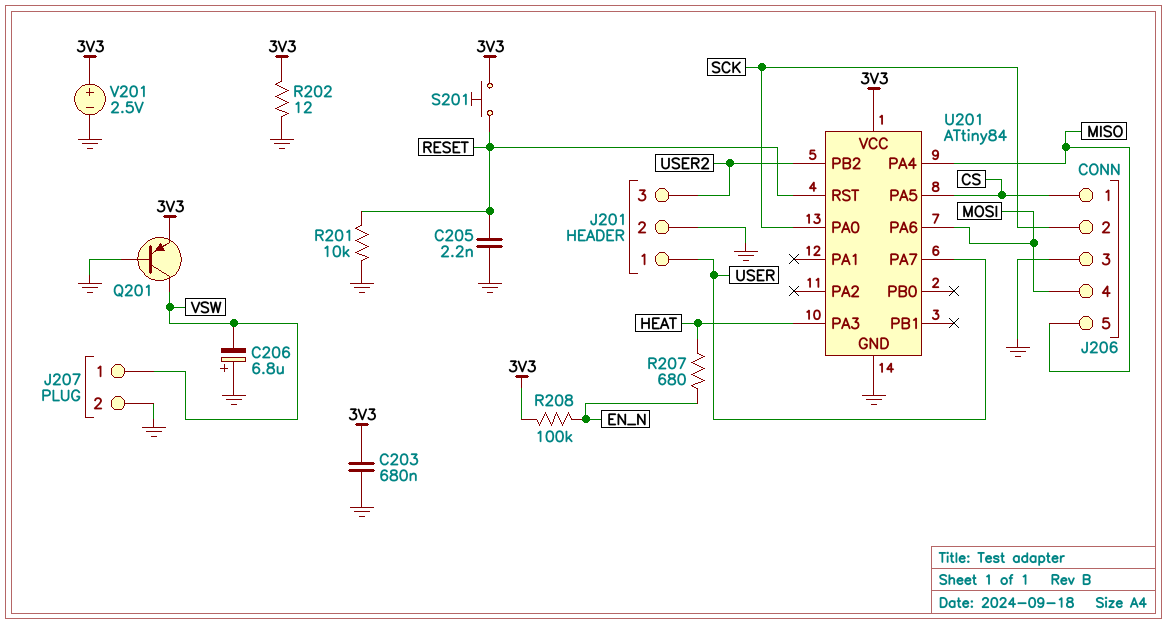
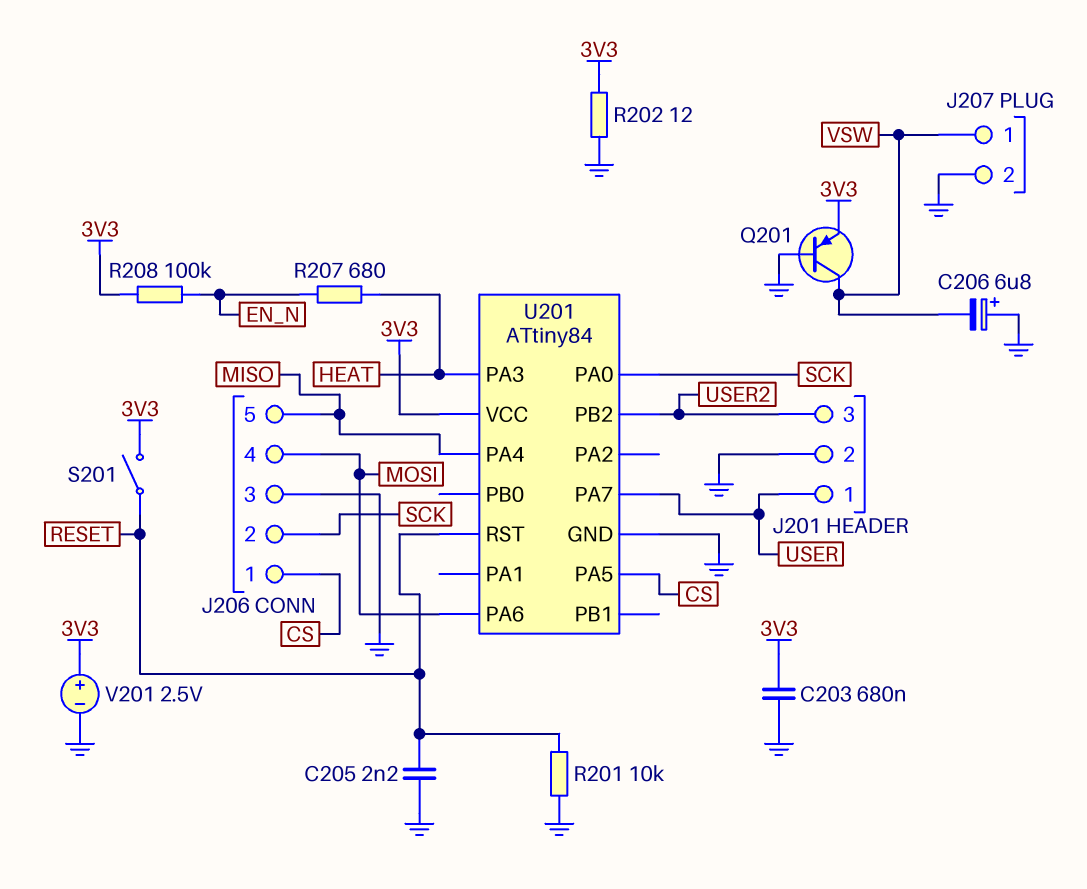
S201: button (3V3, RESET) -> switch (3V3, RESET)

